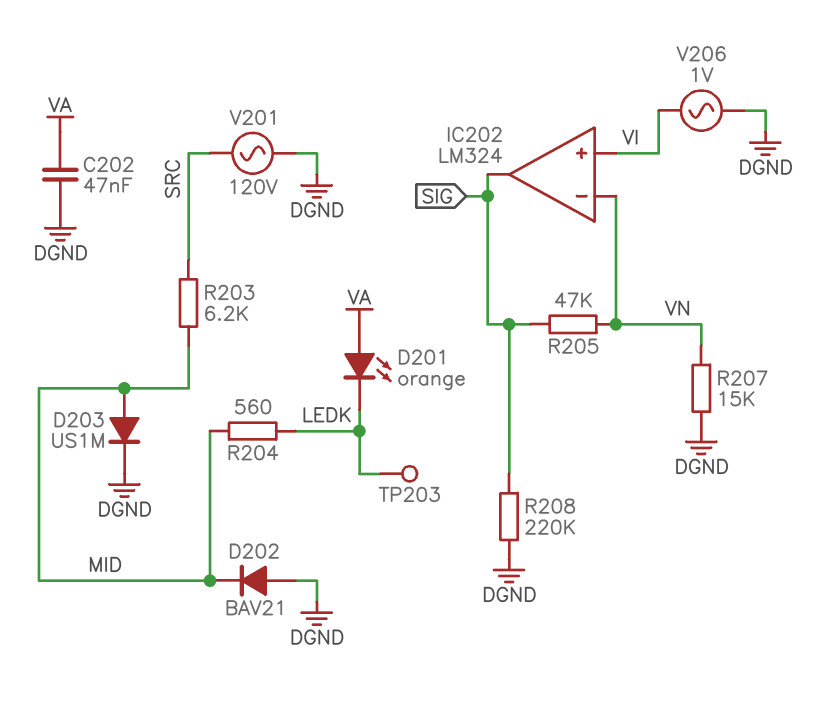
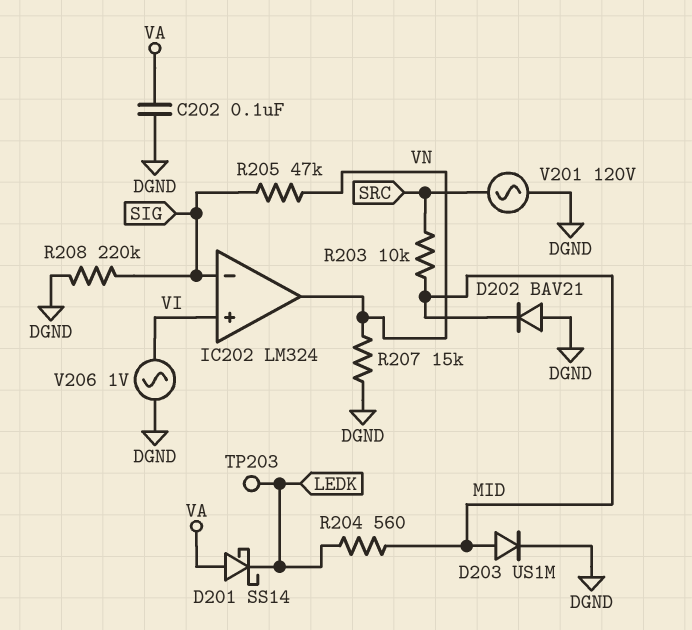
C202: 47nF (DGND, VA) -> 100nF (DGND, VA)
D201: LED orange (A VA, K LEDK) -> schottky SS14 (A VA, K LEDK)
IC202 pin in-: VN -> SIG
IC202 pin out: SIG -> VN
R203: 6.2k (MID, SRC) -> 10k (MID, SRC)

